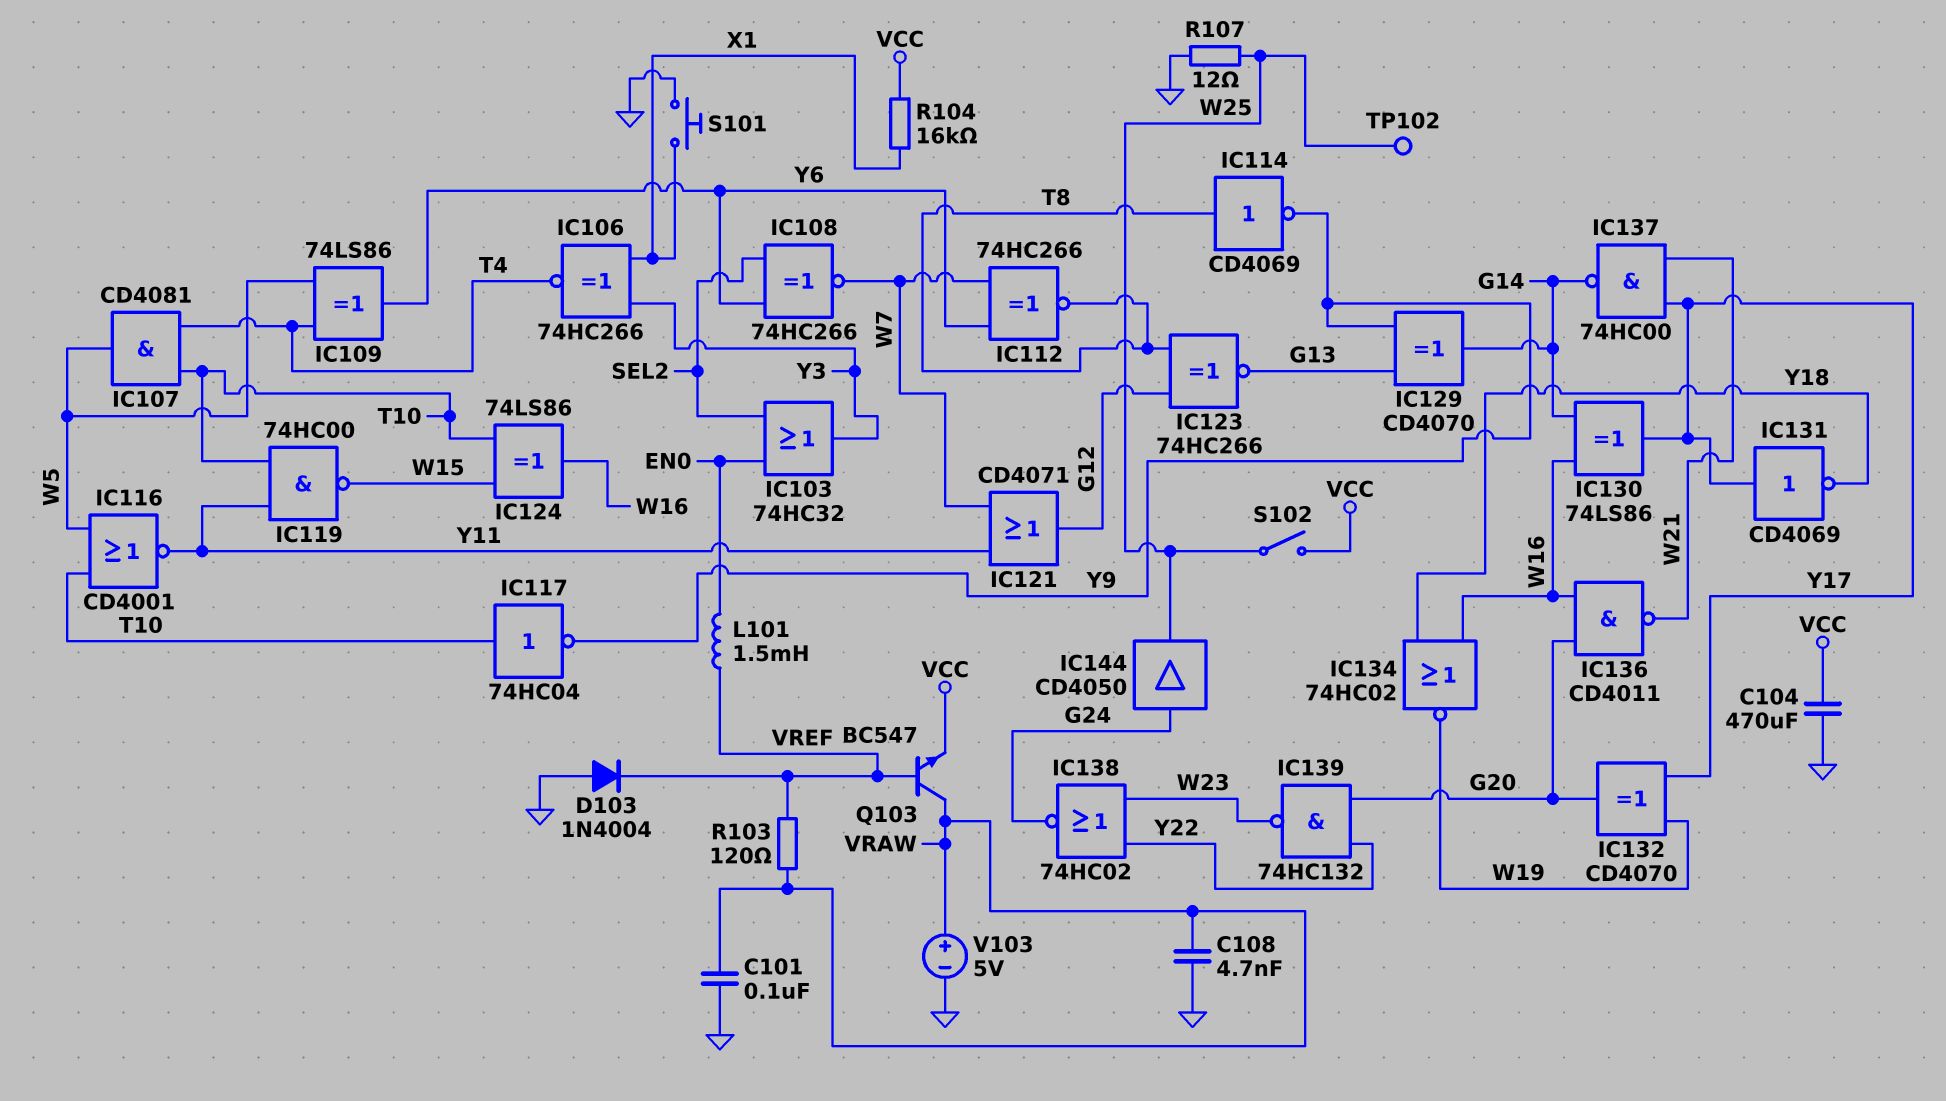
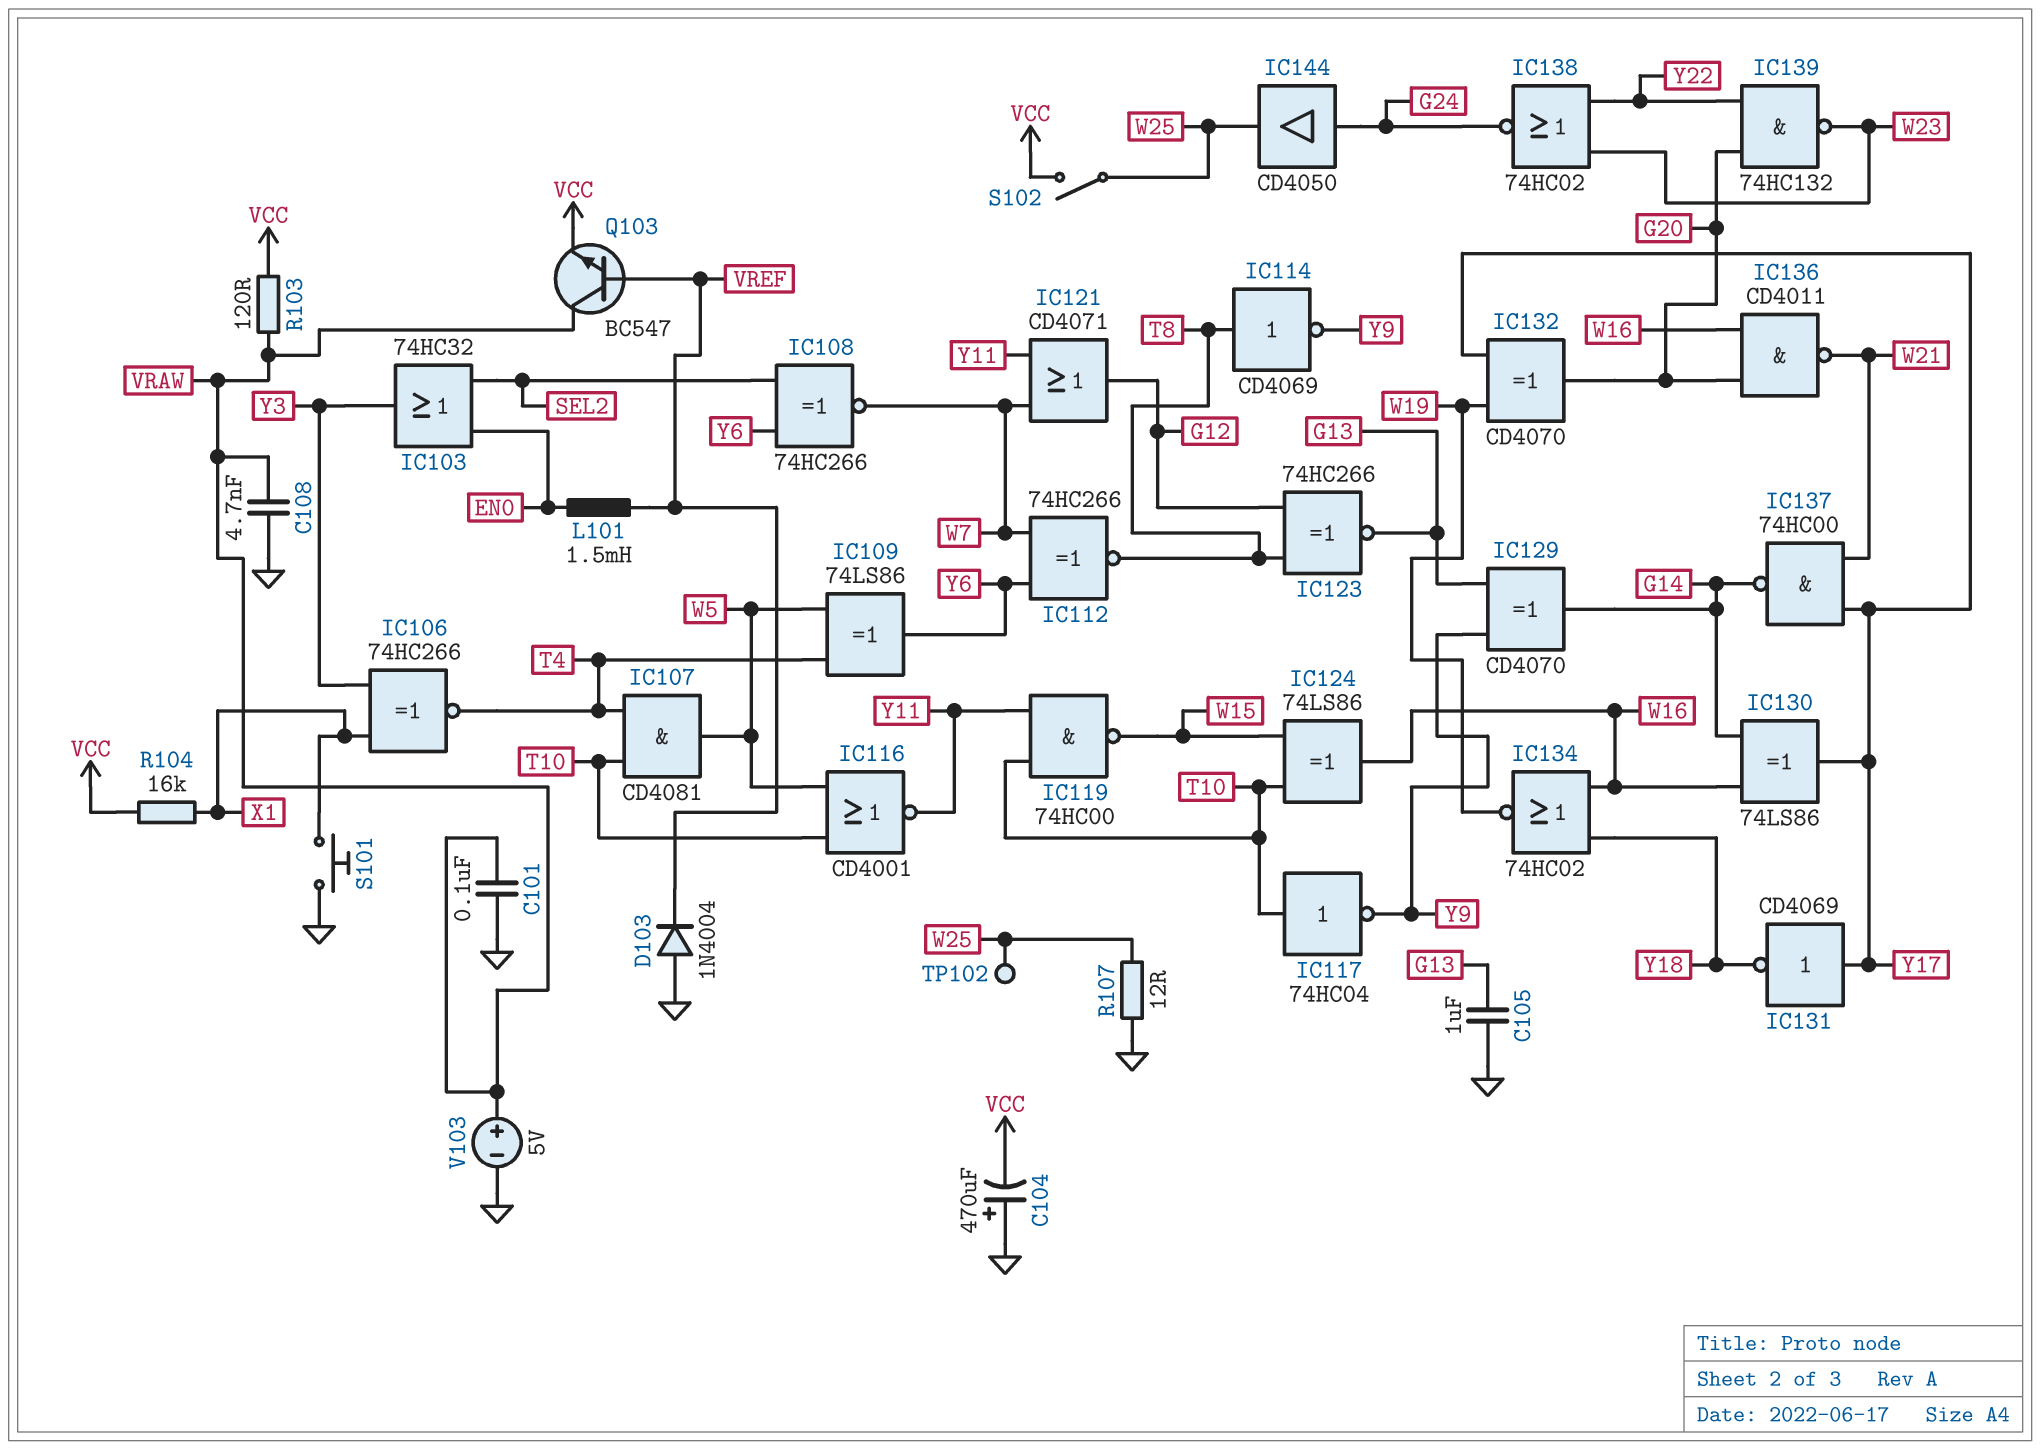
C104: 470uF (GND, VCC) -> 470uF (plus GND, minus VCC)
C105: none -> 1uF (G13, GND)
R103: 120 (VRAW, VREF) -> 120 (VCC, VRAW)

